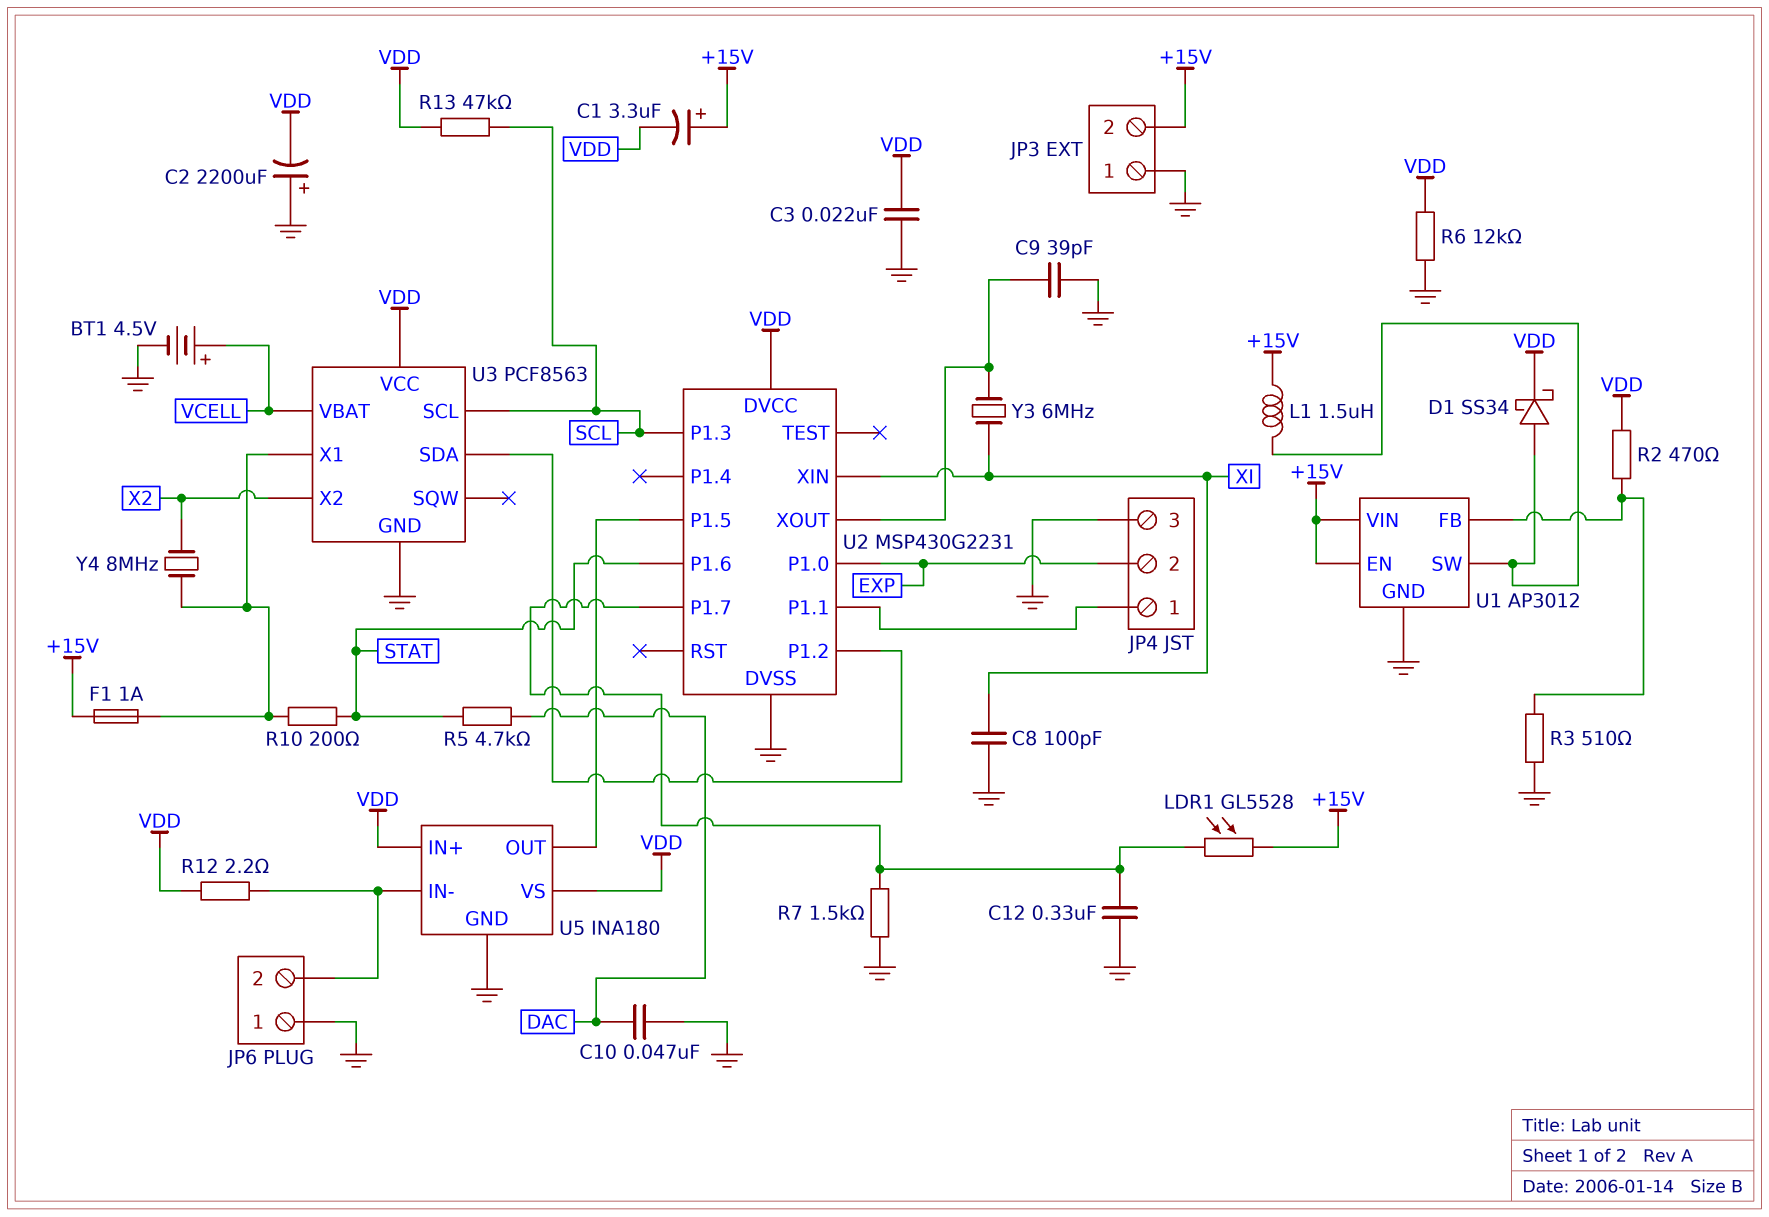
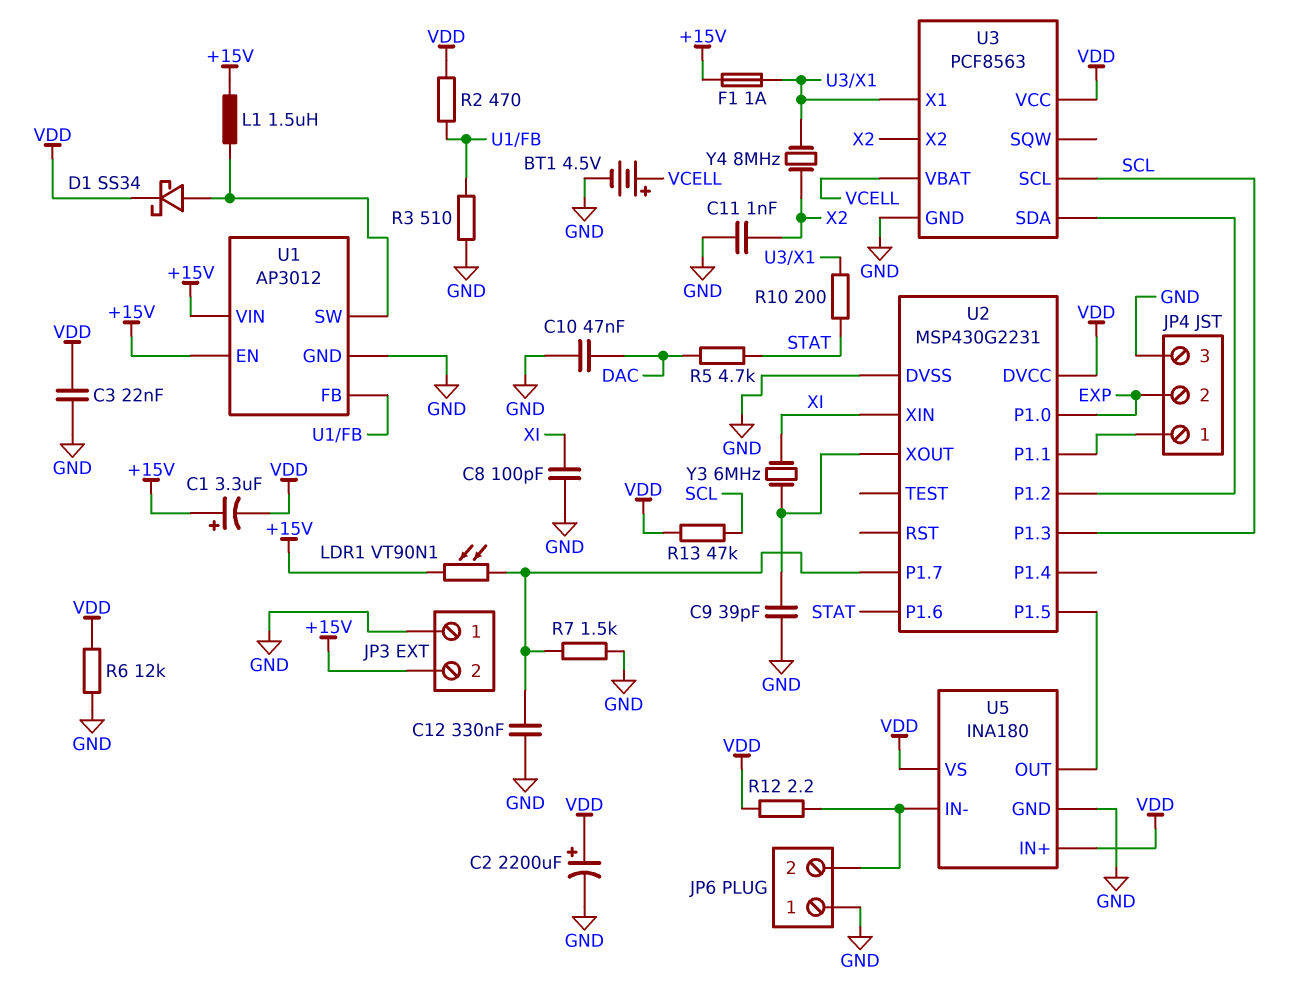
C2: 2200uF (plus GND, minus VDD) -> 2200uF (plus VDD, minus GND)
C11: none -> 1nF (GND, X2)
LDR1: GL5528 (+15V, U2/P1.7) -> VT90N1 (+15V, U2/P1.7)

